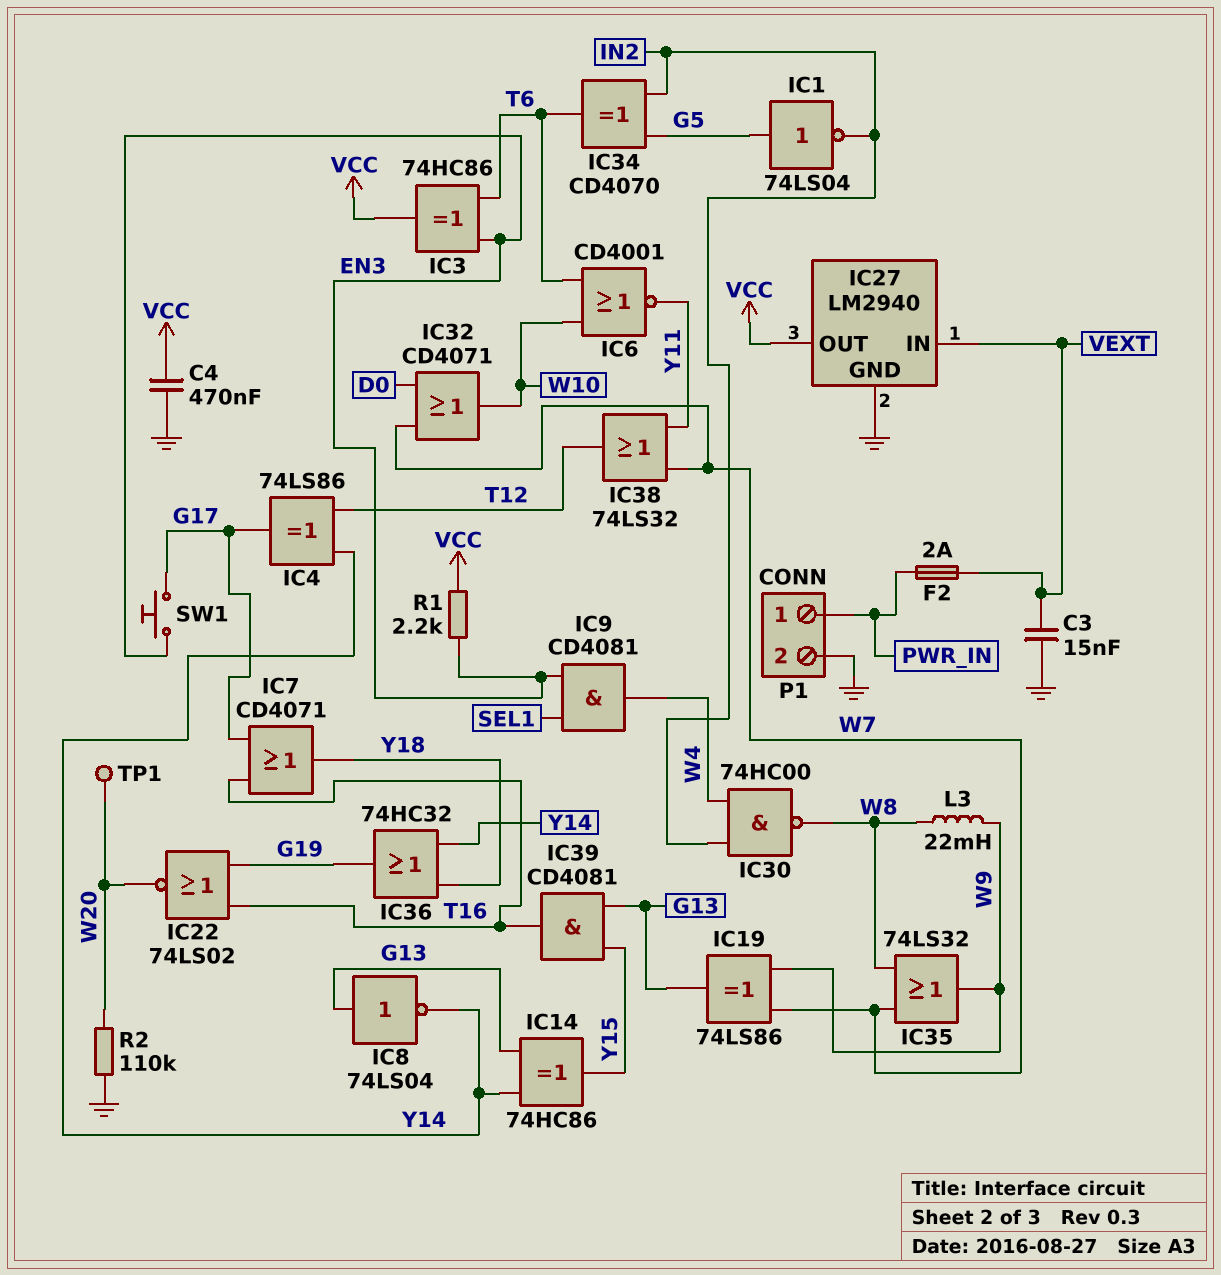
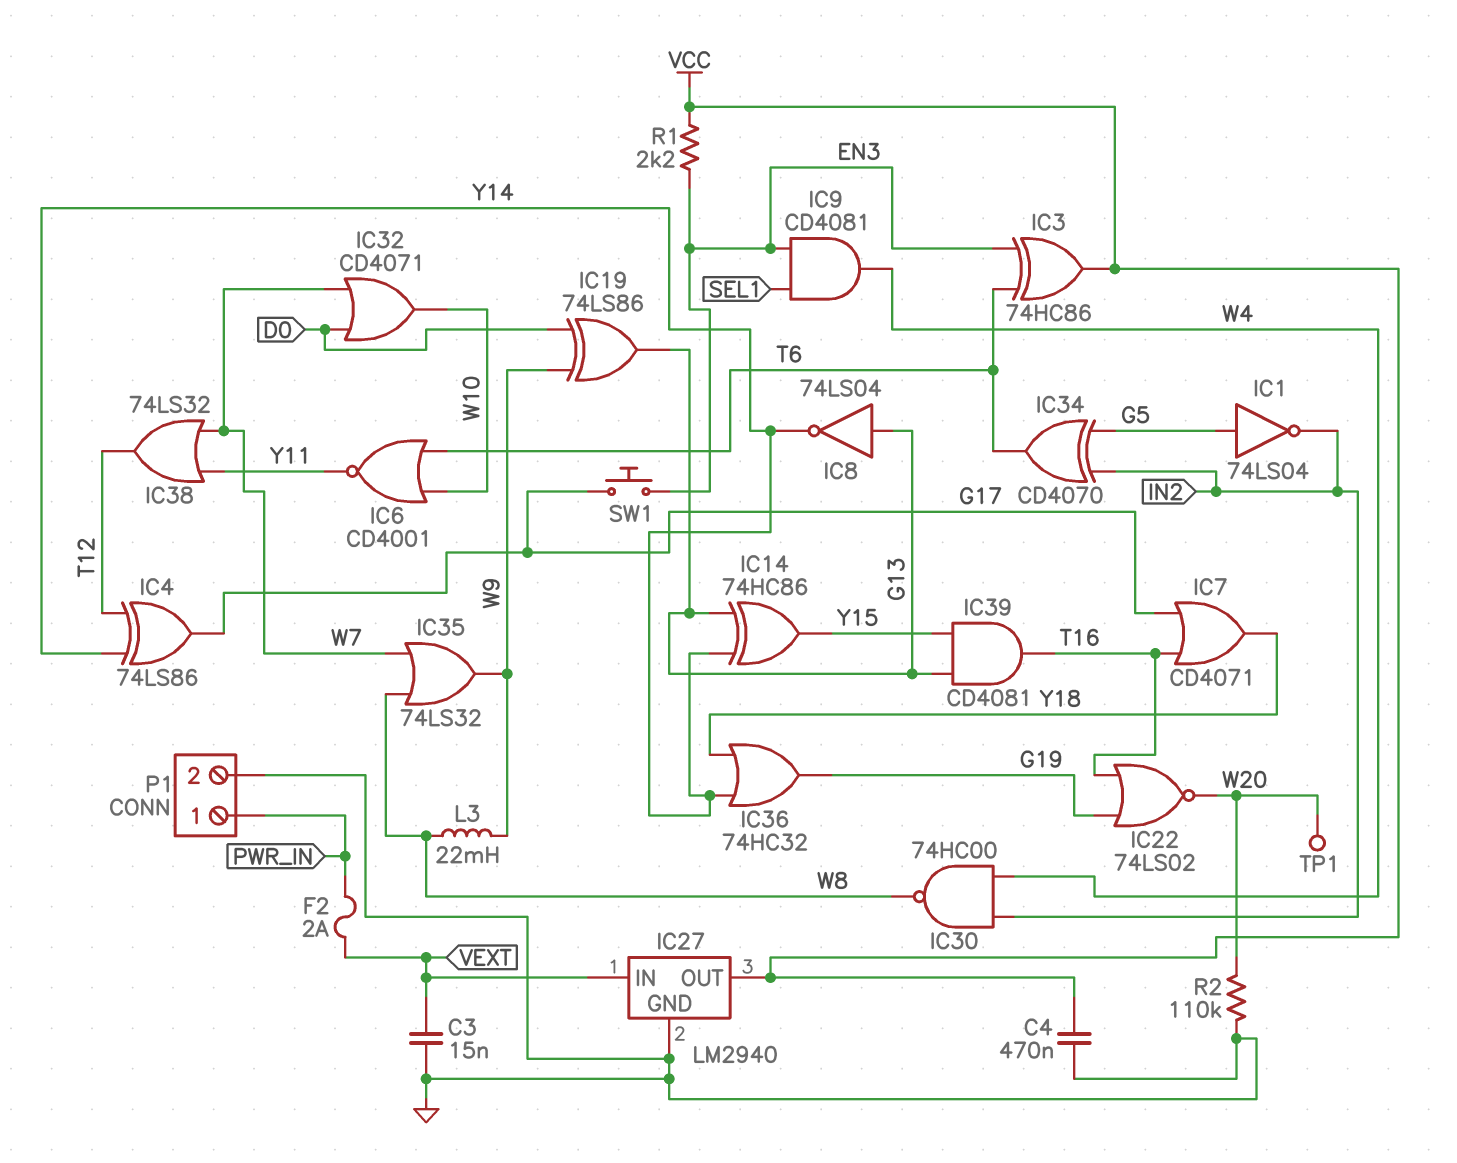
IC19: XOR 74LS86 (in W7, in W9, out G13) -> XOR 74LS86 (in D0, in W9, out G13)

